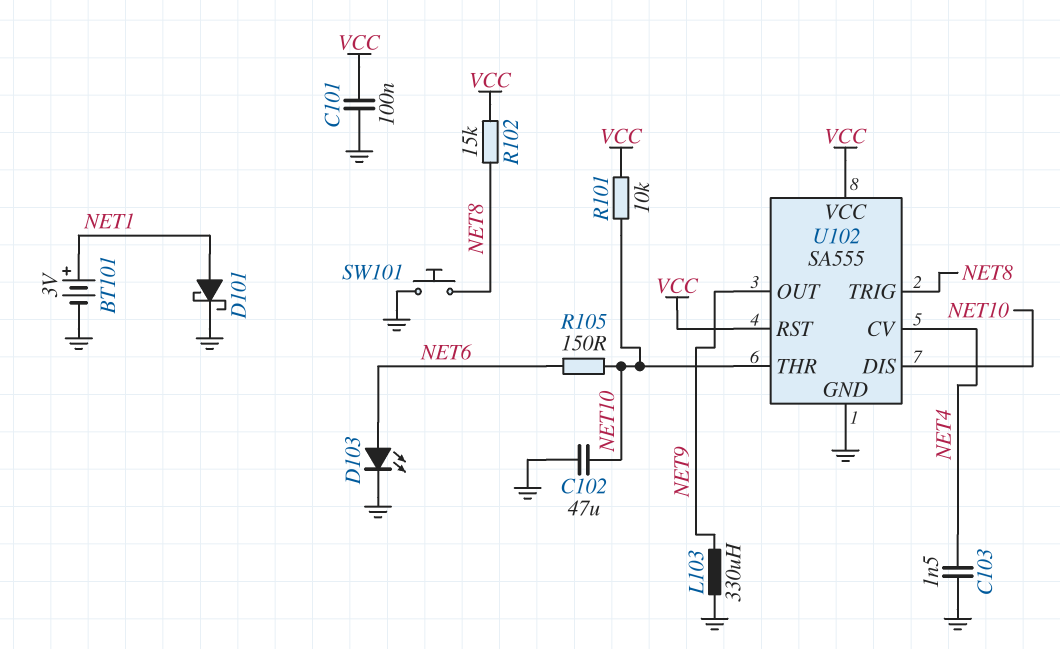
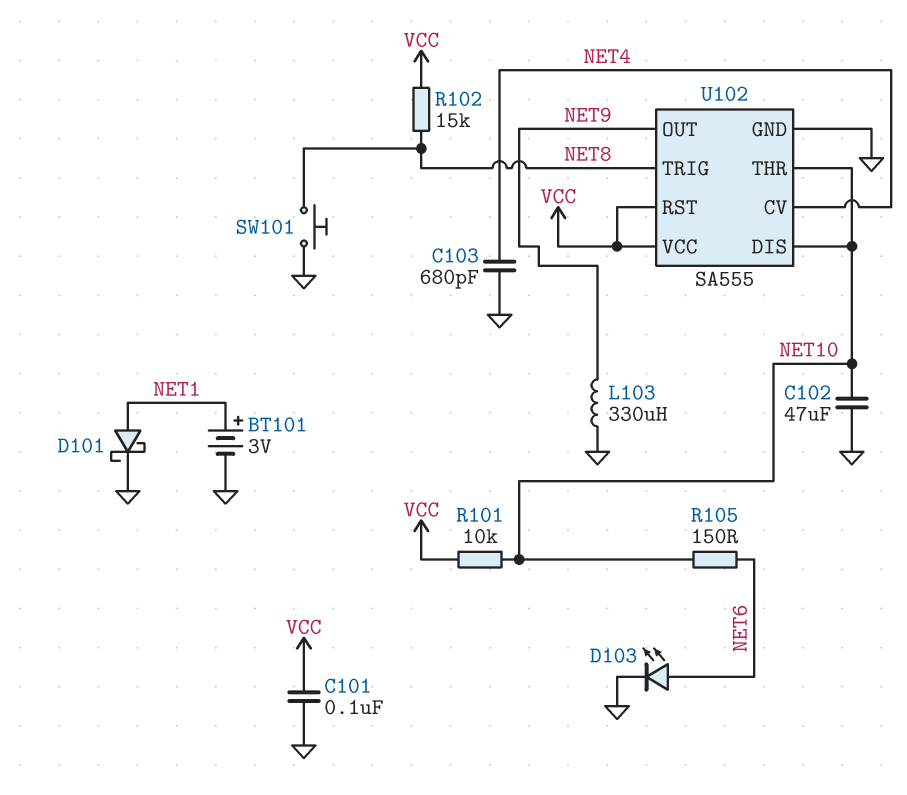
C103: 1.5nF (GND, NET4) -> 680pF (GND, NET4)

